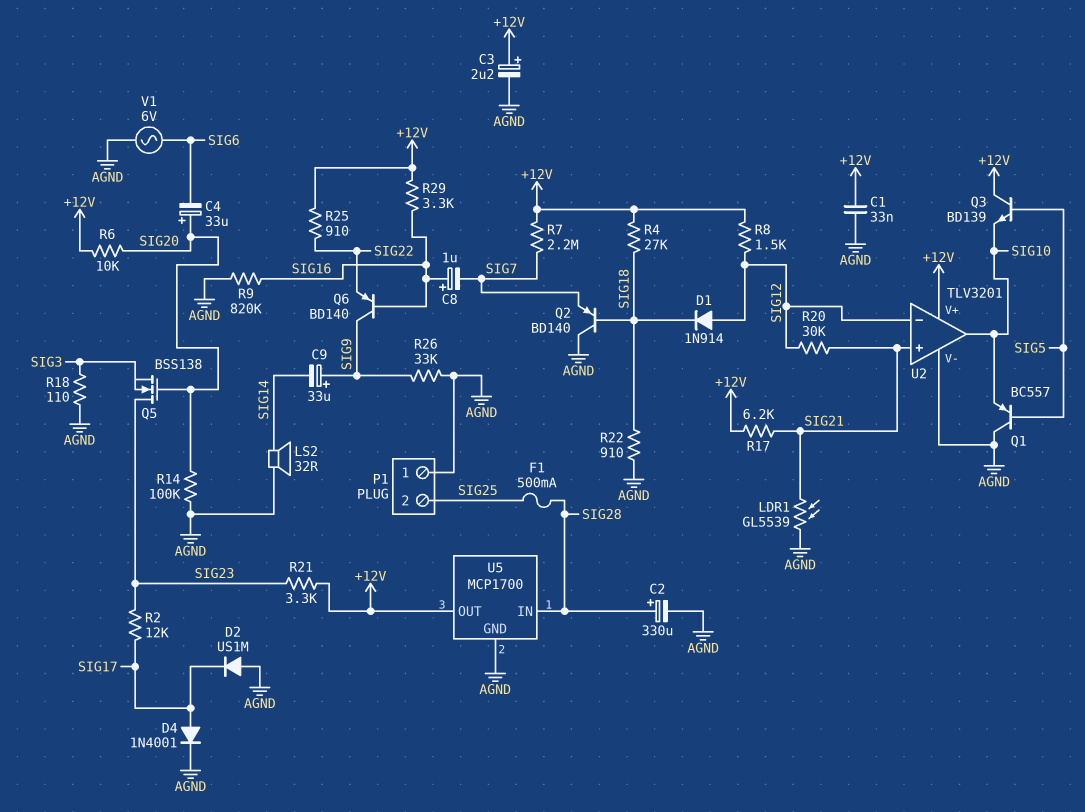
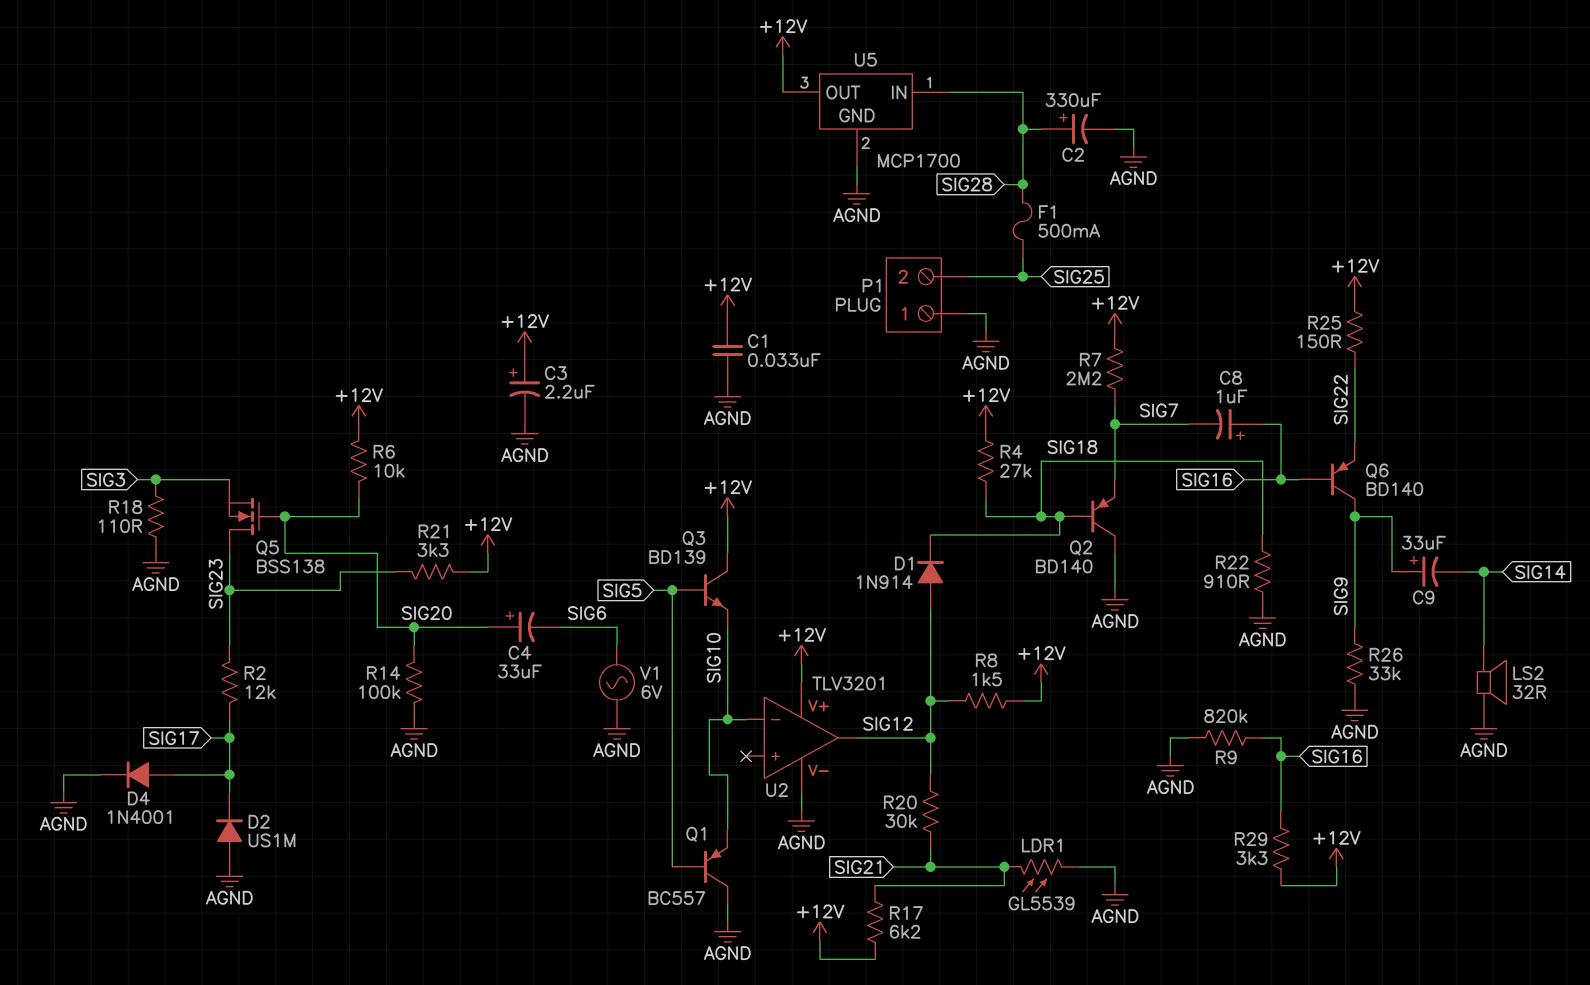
R25: 910 (+12V, SIG22) -> 150 (+12V, SIG22)
U2 pin in+: SIG21 -> none
U2 pin in-: SIG12 -> SIG10
U2 pin out: SIG10 -> SIG12

